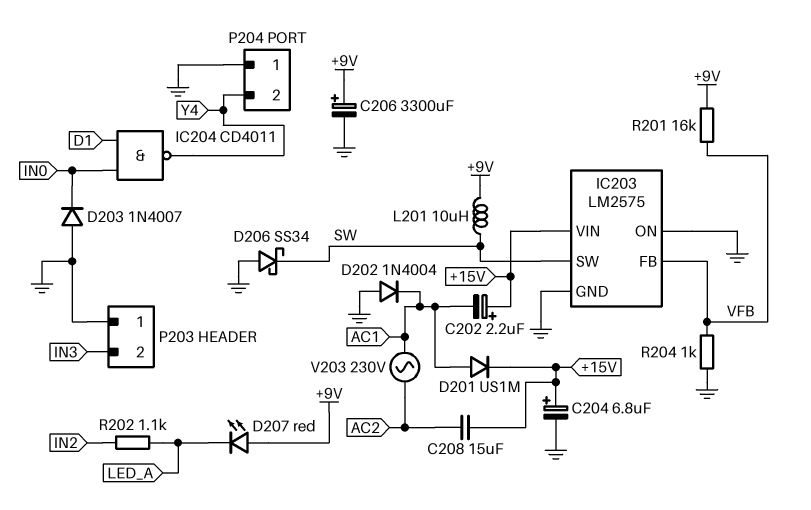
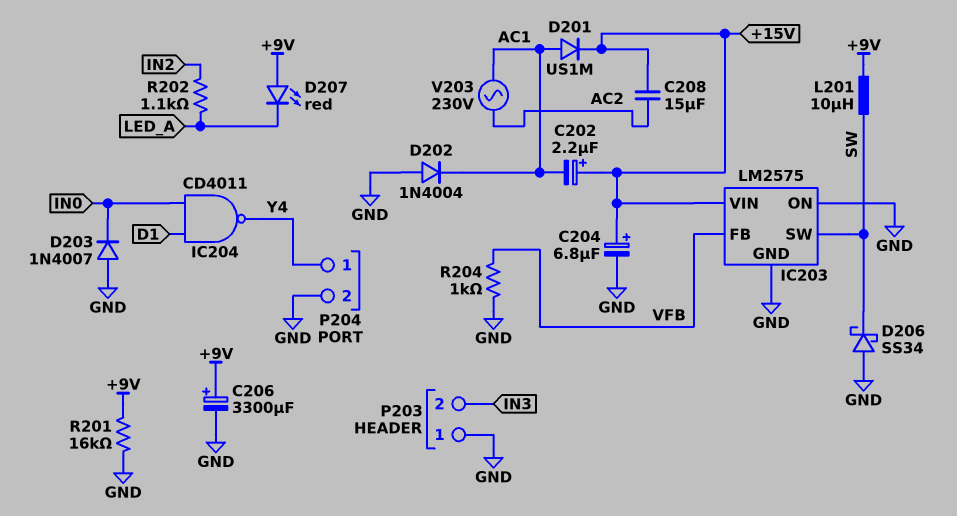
P204 pin 1: GND -> Y4
P204 pin 2: Y4 -> GND
R201: 16k (+9V, VFB) -> 16k (+9V, GND)

